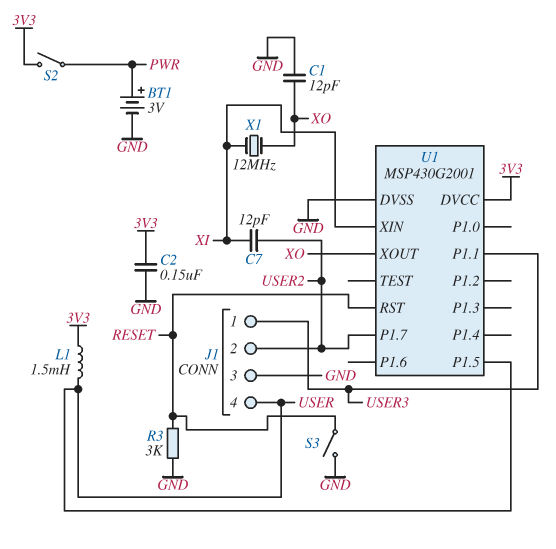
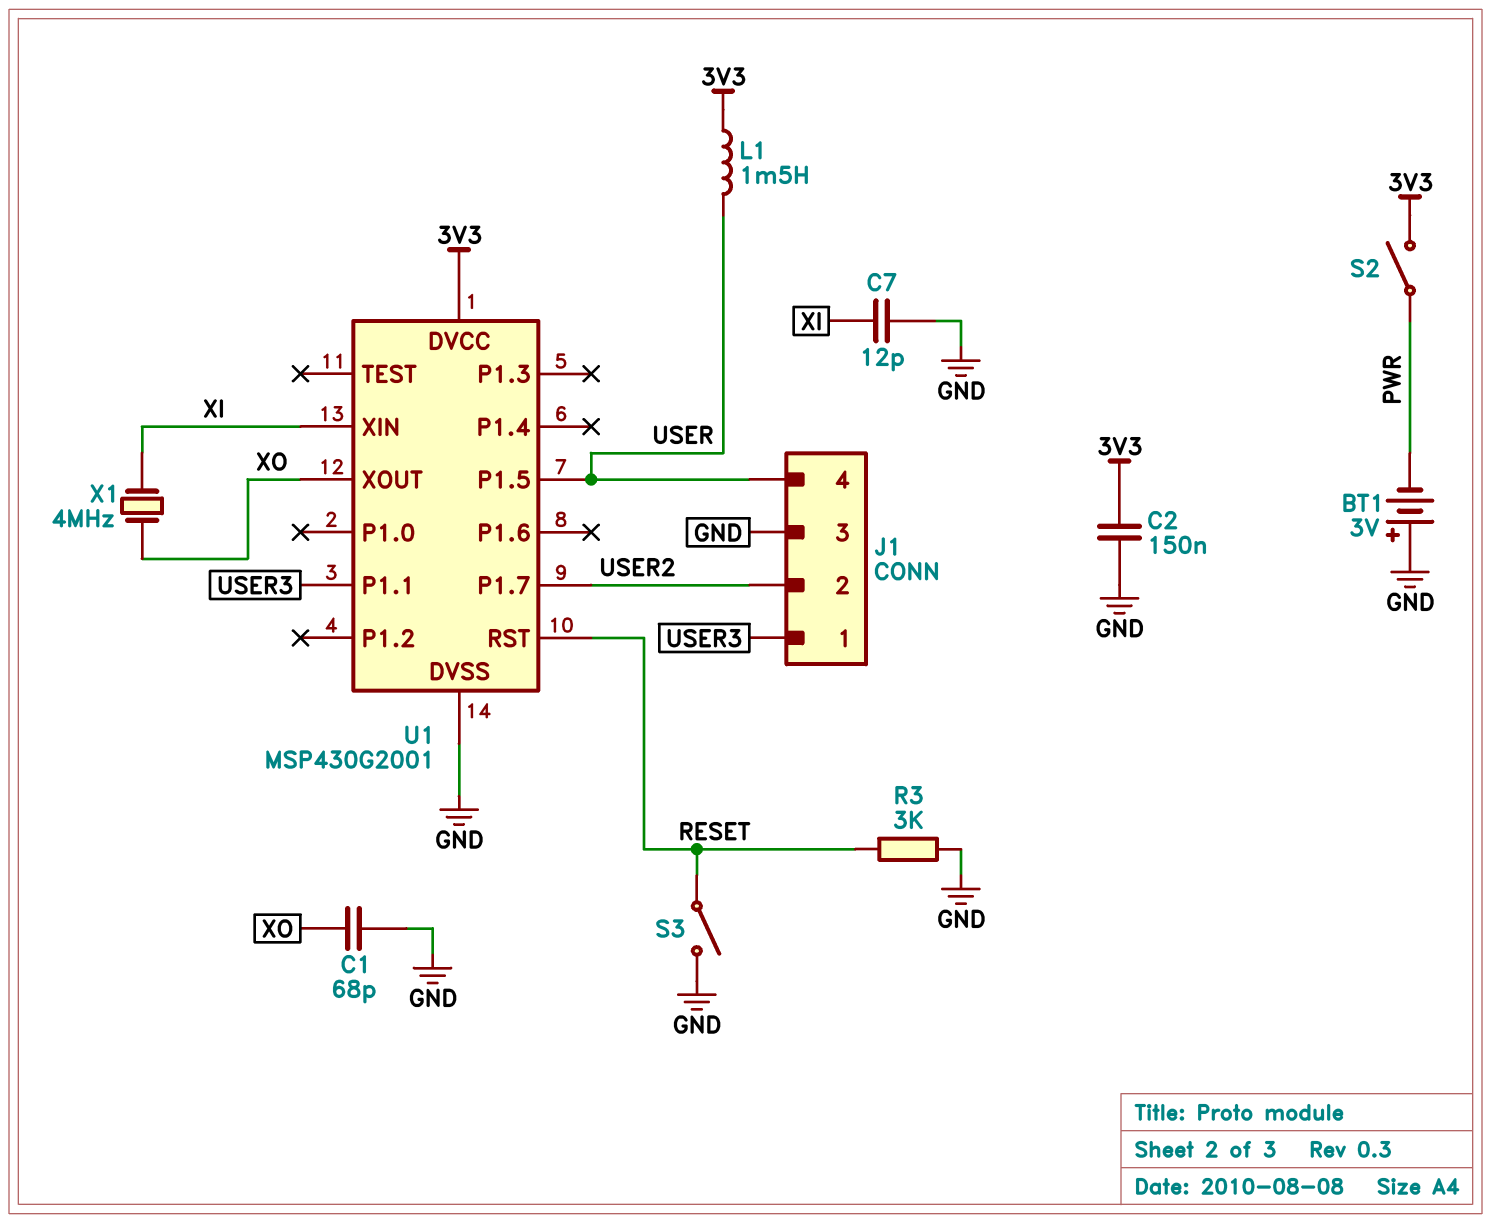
BT1: 3V (plus PWR, minus GND) -> 3V (plus GND, minus PWR)
C1: 12pF (GND, XO) -> 68pF (GND, XO)
C7: 12pF (USER2, XI) -> 12pF (GND, XI)
X1: 12MHz (XI, XO) -> 4MHz (XI, XO)

